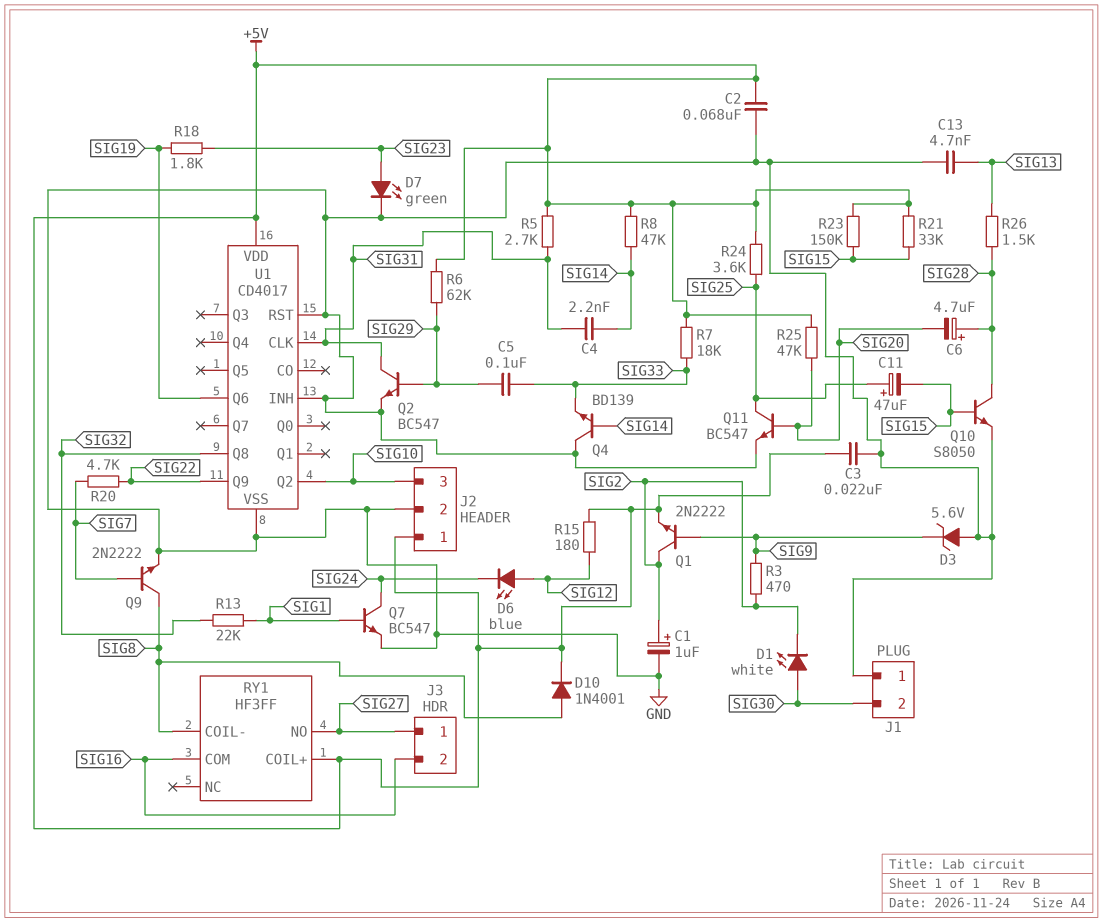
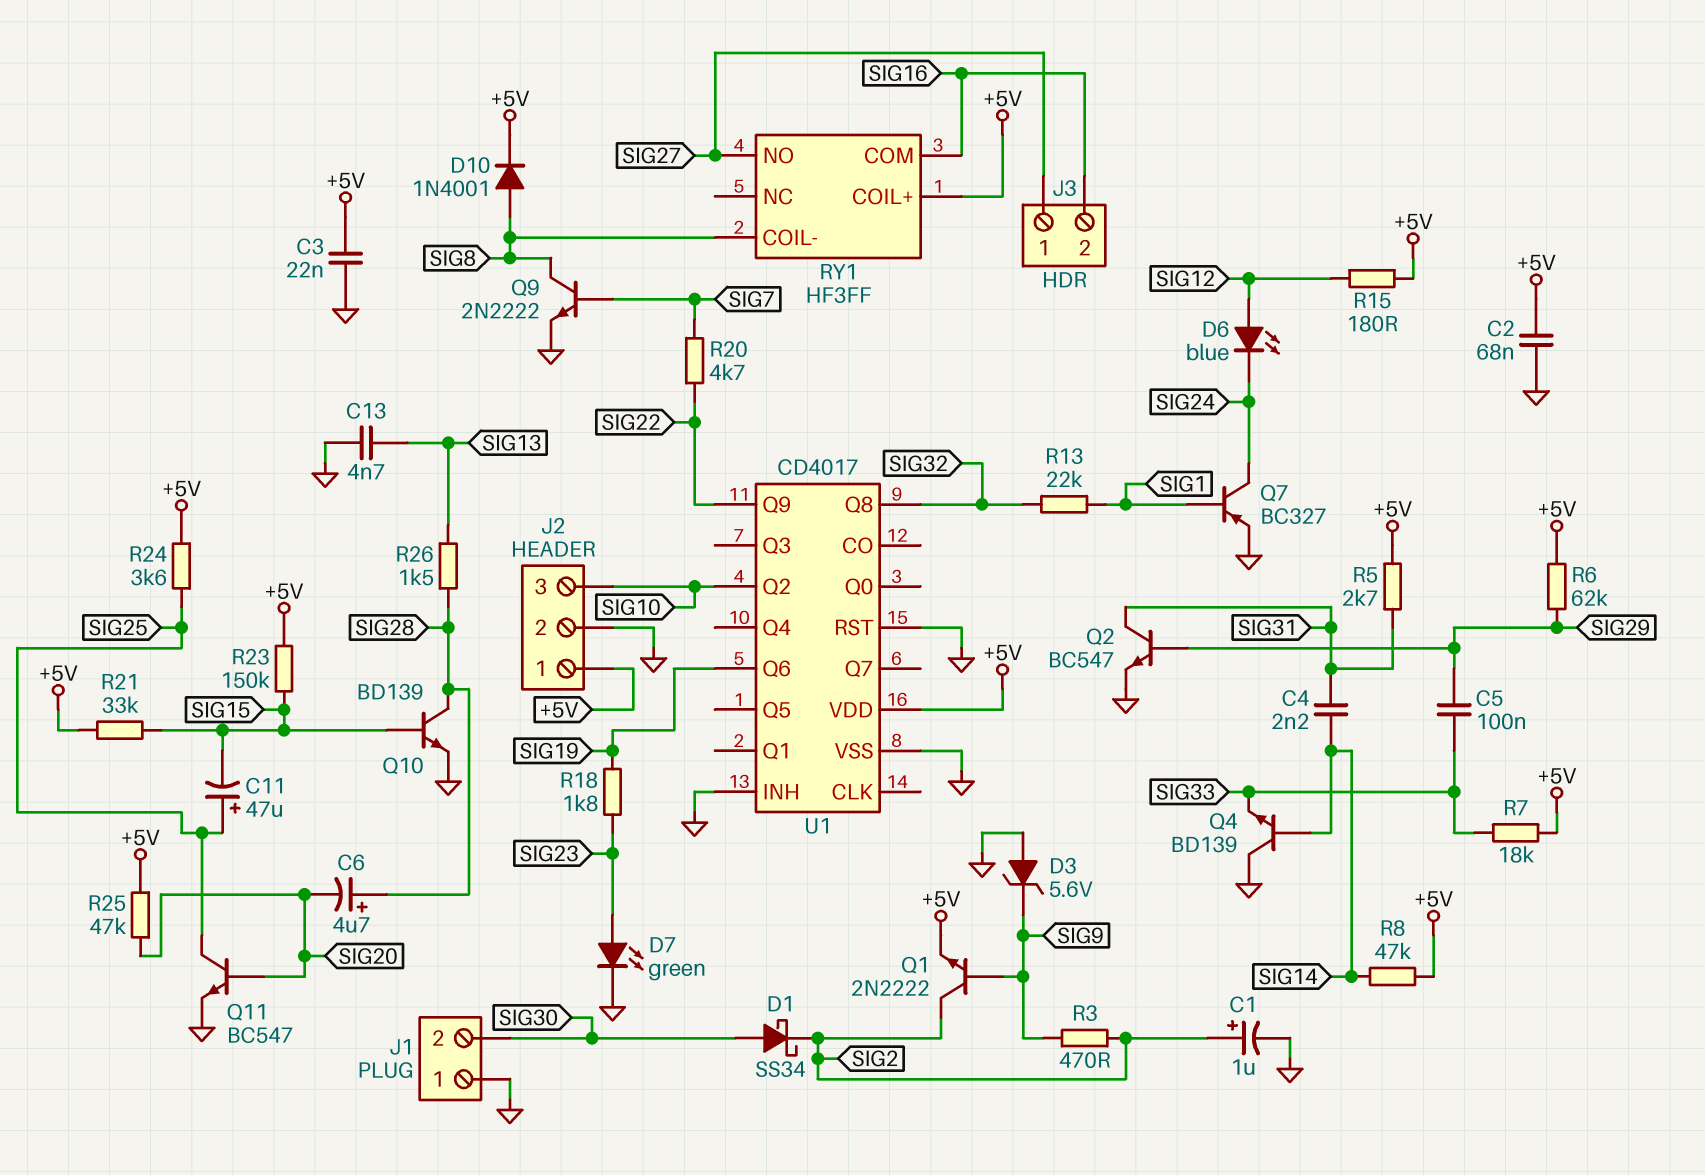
D1: LED white (A SIG30, K SIG2) -> schottky SS34 (A SIG30, K SIG2)
Q7: NPN BC547 (B SIG1, C SIG24, E GND) -> PNP BC327 (B SIG1, C SIG24, E GND)
Q10: NPN S8050 (B SIG15, C SIG28, E GND) -> NPN BD139 (B SIG15, C SIG28, E GND)
U1 pin CLK: SIG31 -> none

